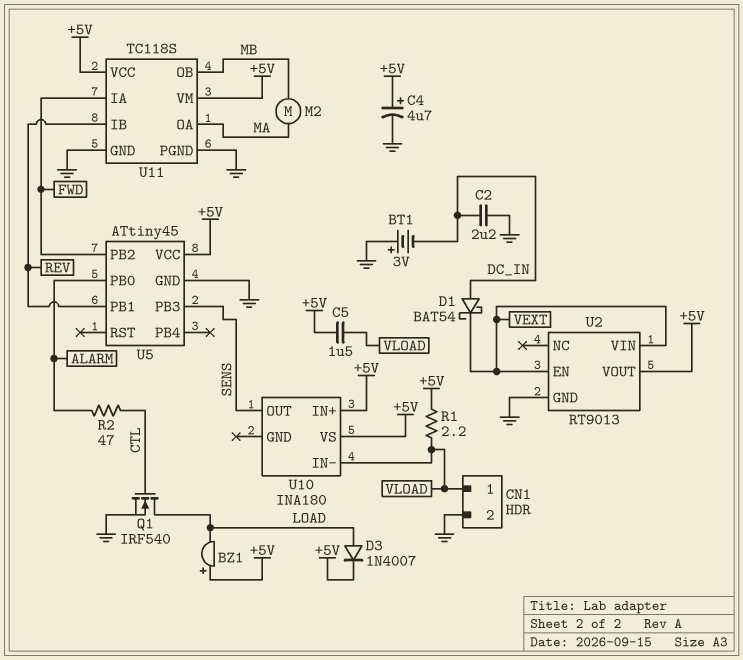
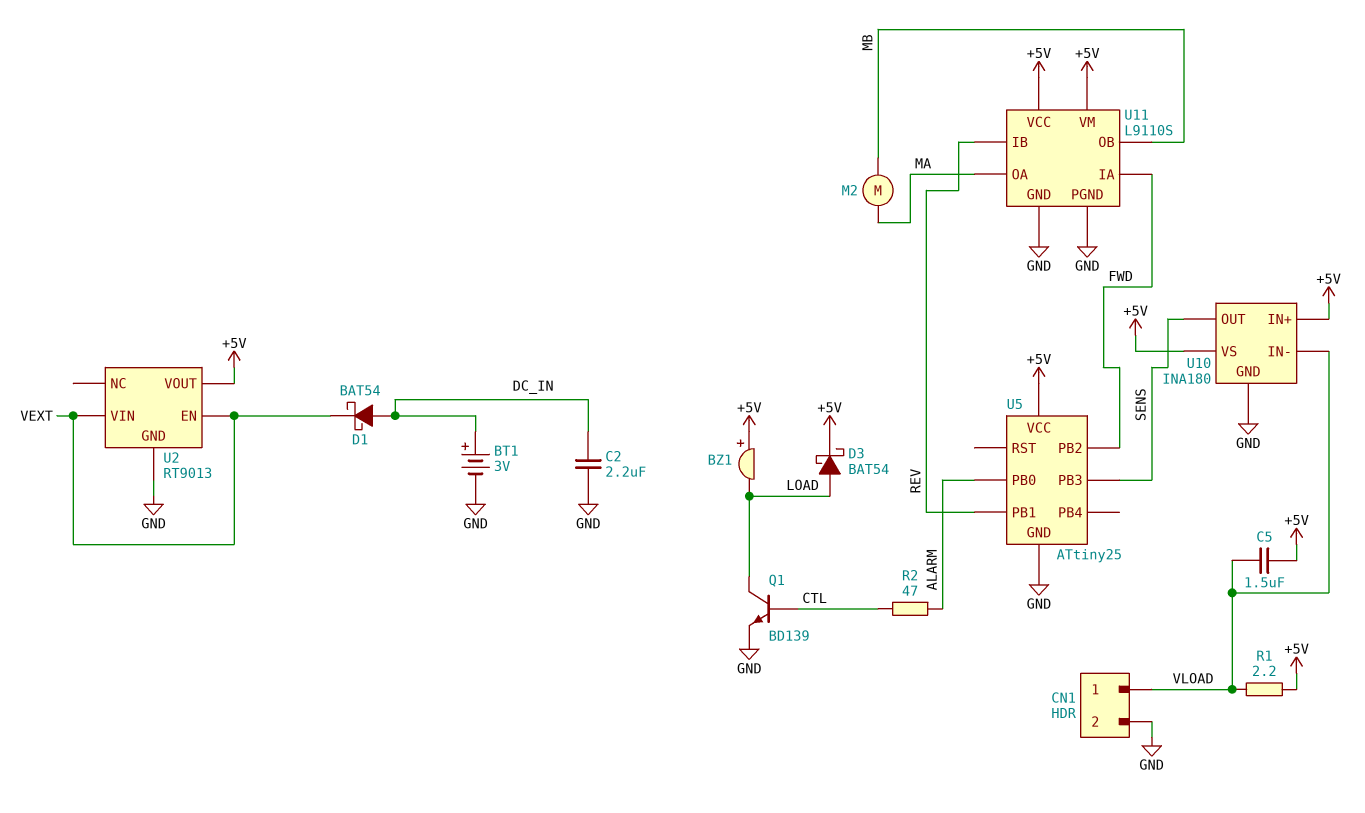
BT1: 3V (plus GND, minus DC_IN) -> 3V (plus DC_IN, minus GND)
C4: 4.7uF (plus +5V, minus GND) -> none
D3: diode 1N4007 (A LOAD, K +5V) -> schottky BAT54 (A LOAD, K +5V)
Q1: NMOS IRF540 (G CTL, D LOAD, S GND) -> NPN BD139 (B CTL, C LOAD, E GND)
U5: ATtiny45 -> ATtiny25
U10 pin GND: none -> GND
U11: TC118S -> L9110S

